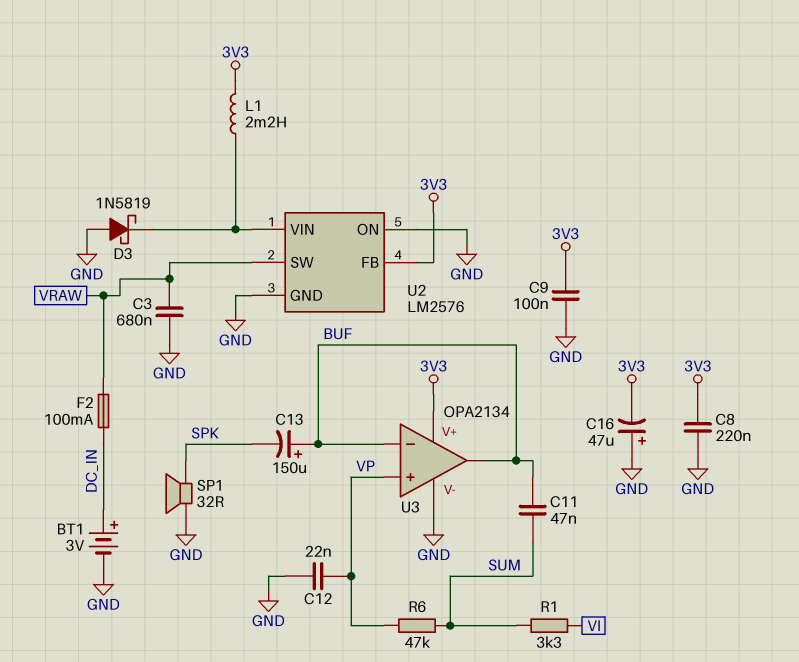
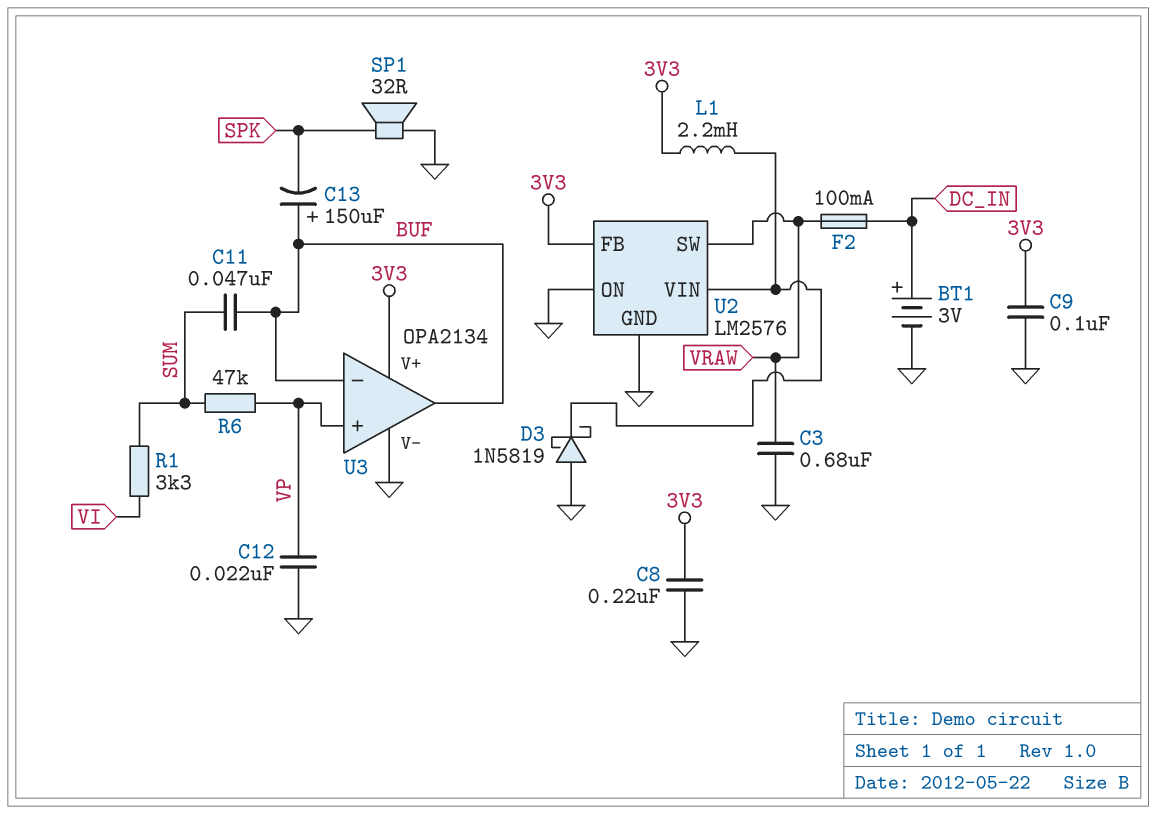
C16: 47uF (plus GND, minus 3V3) -> none

